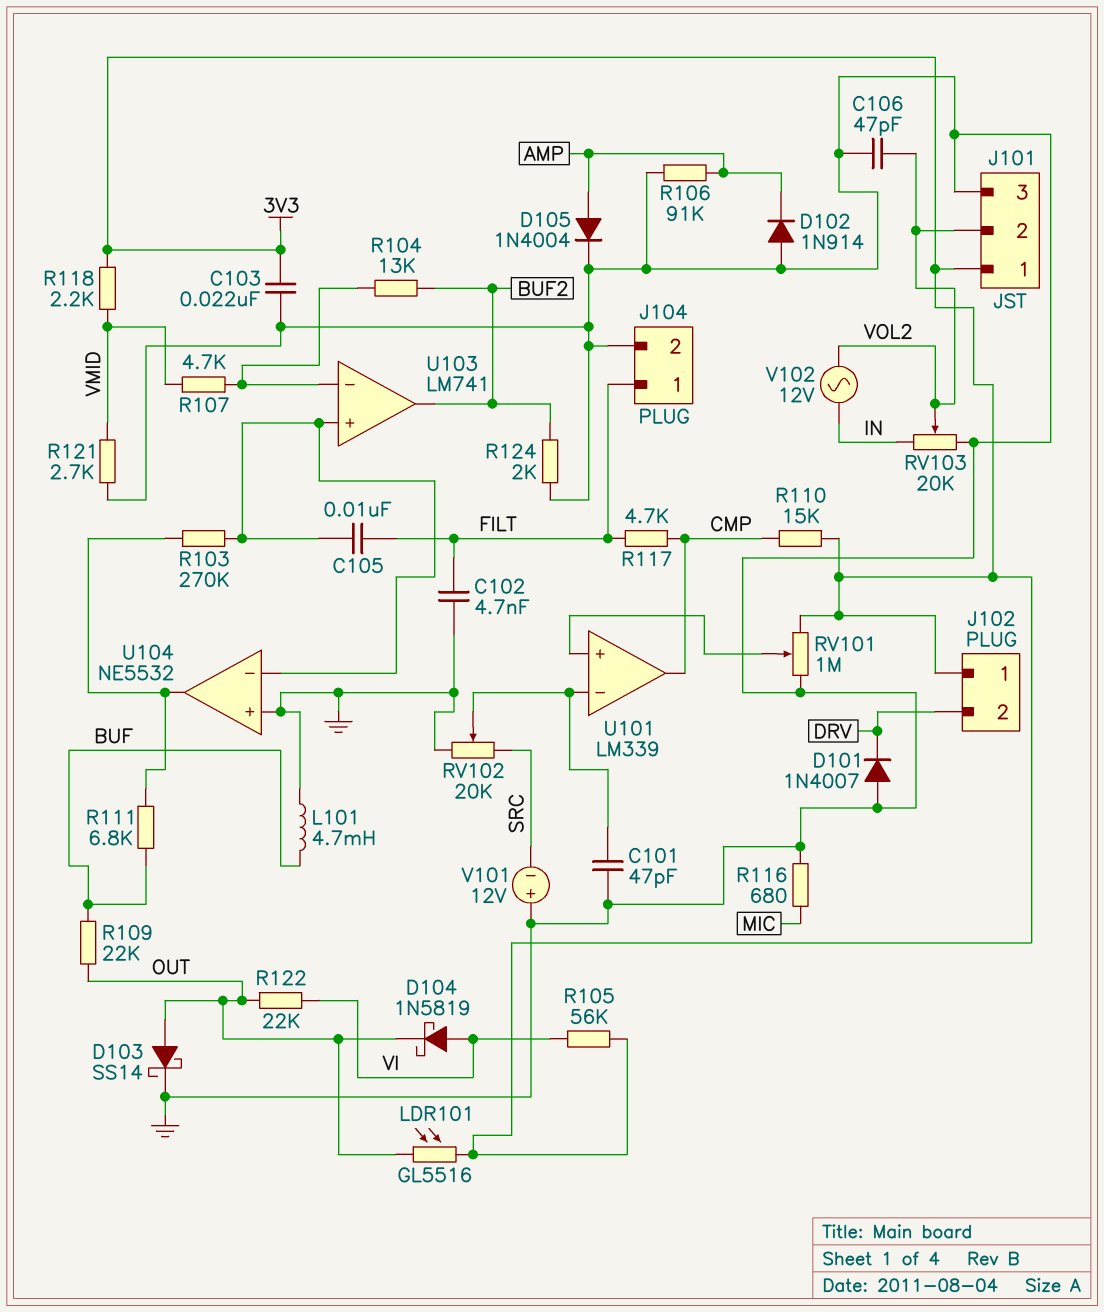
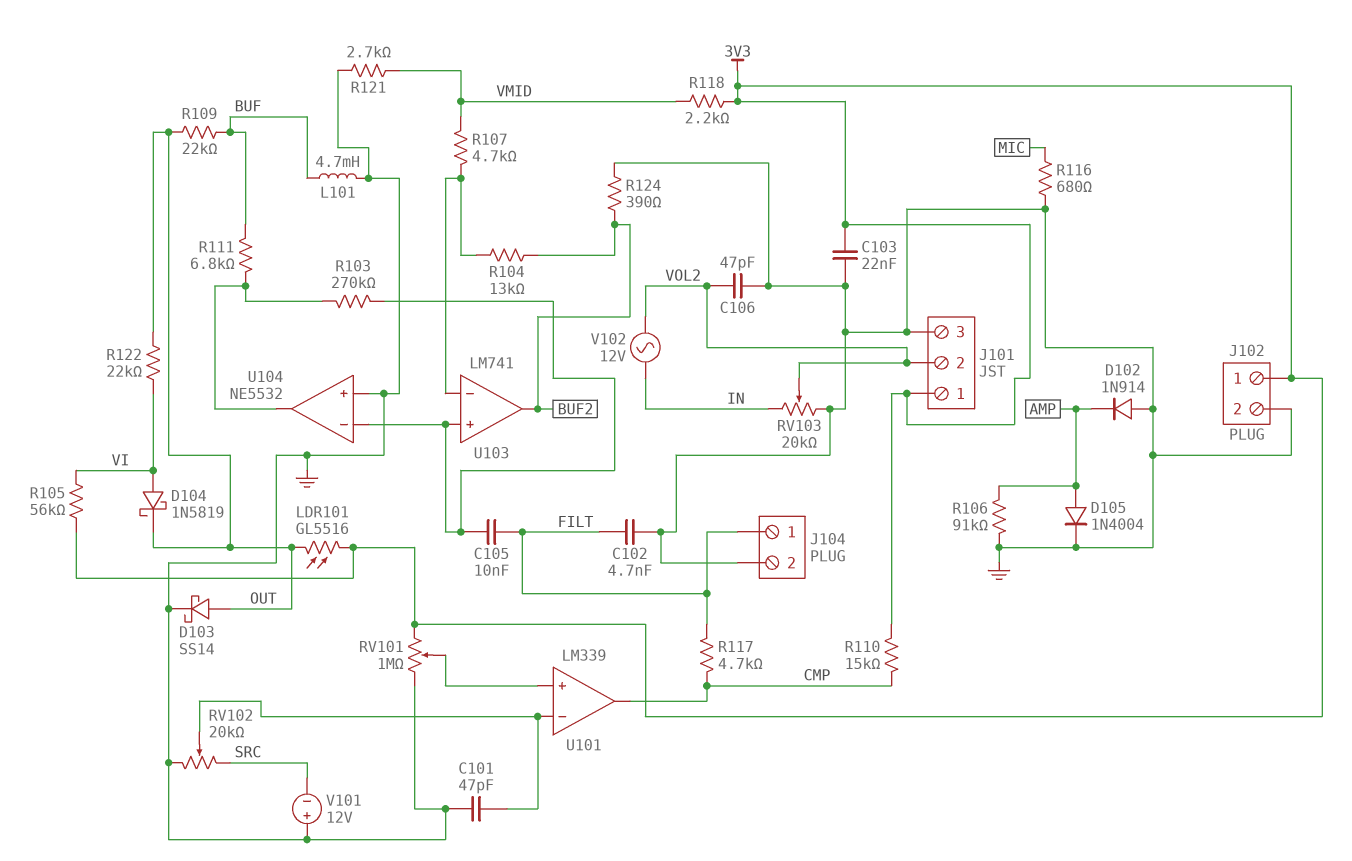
D101: diode 1N4007 (A GND, K DRV) -> none
J102 pin 2: DRV -> GND
R124: 2k (BUF2, GND) -> 390 (BUF2, GND)

